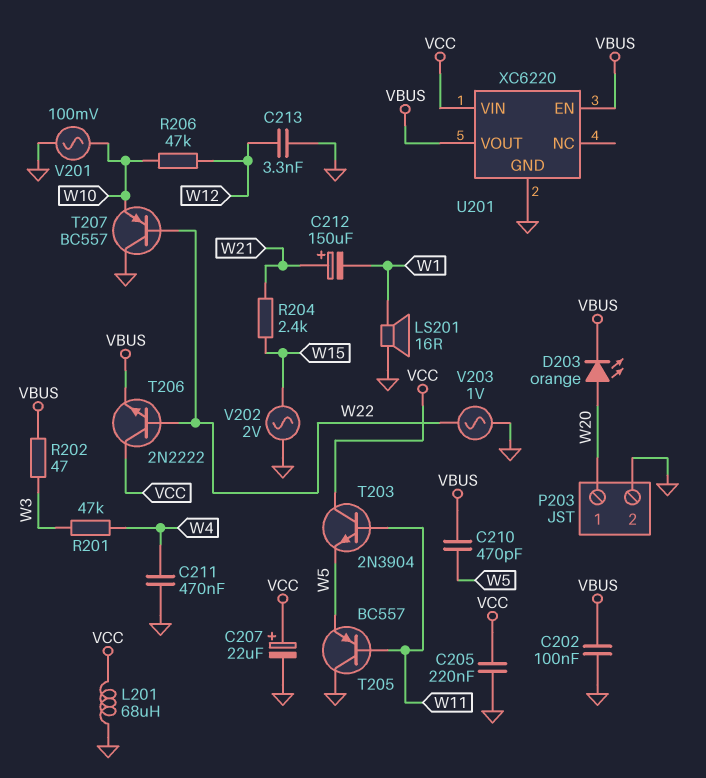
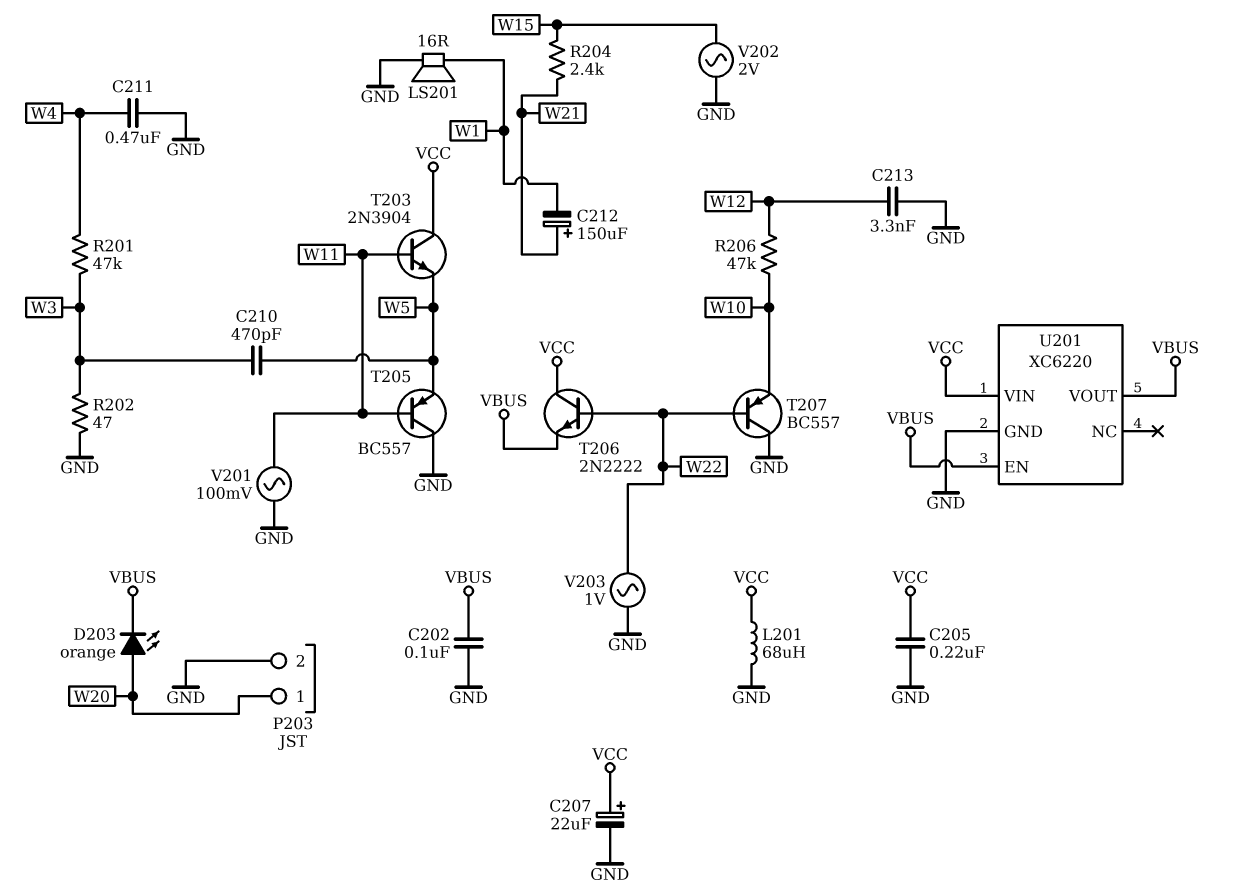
C210: 470pF (VBUS, W5) -> 470pF (W3, W5)
R202: 47 (VBUS, W3) -> 47 (GND, W3)
V201: AC 100mV (GND, W10) -> AC 100mV (GND, W11)

